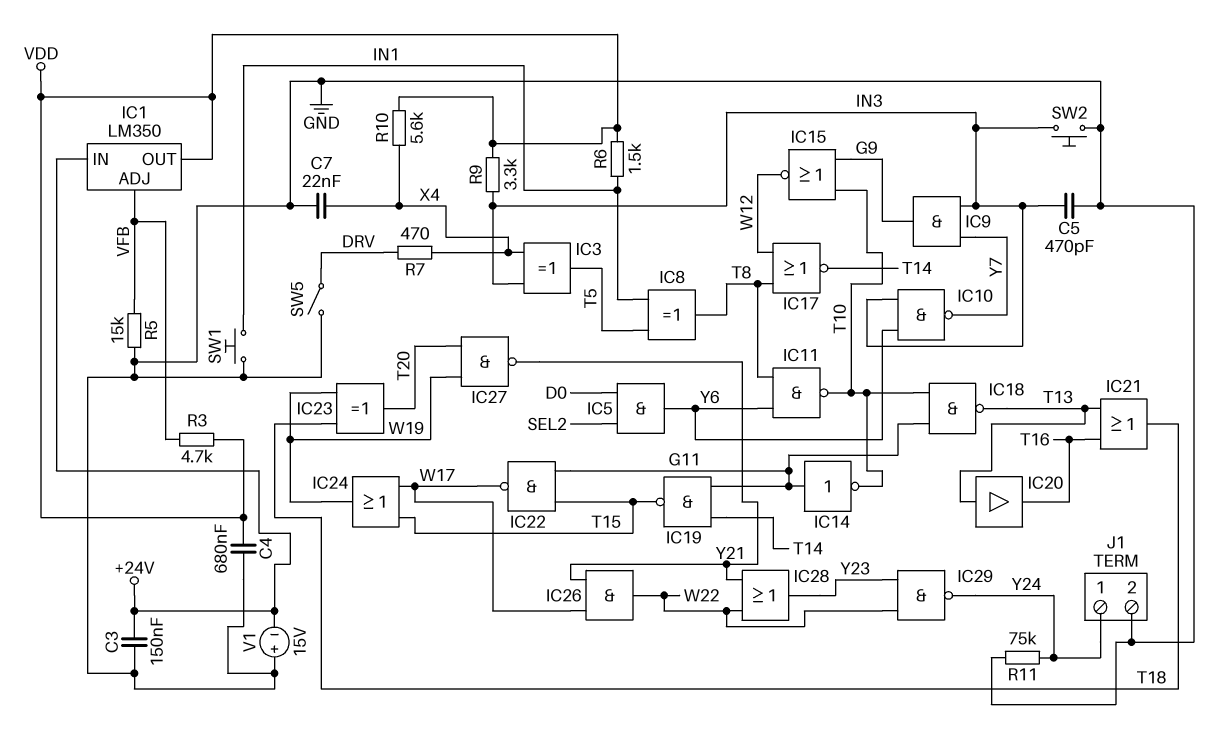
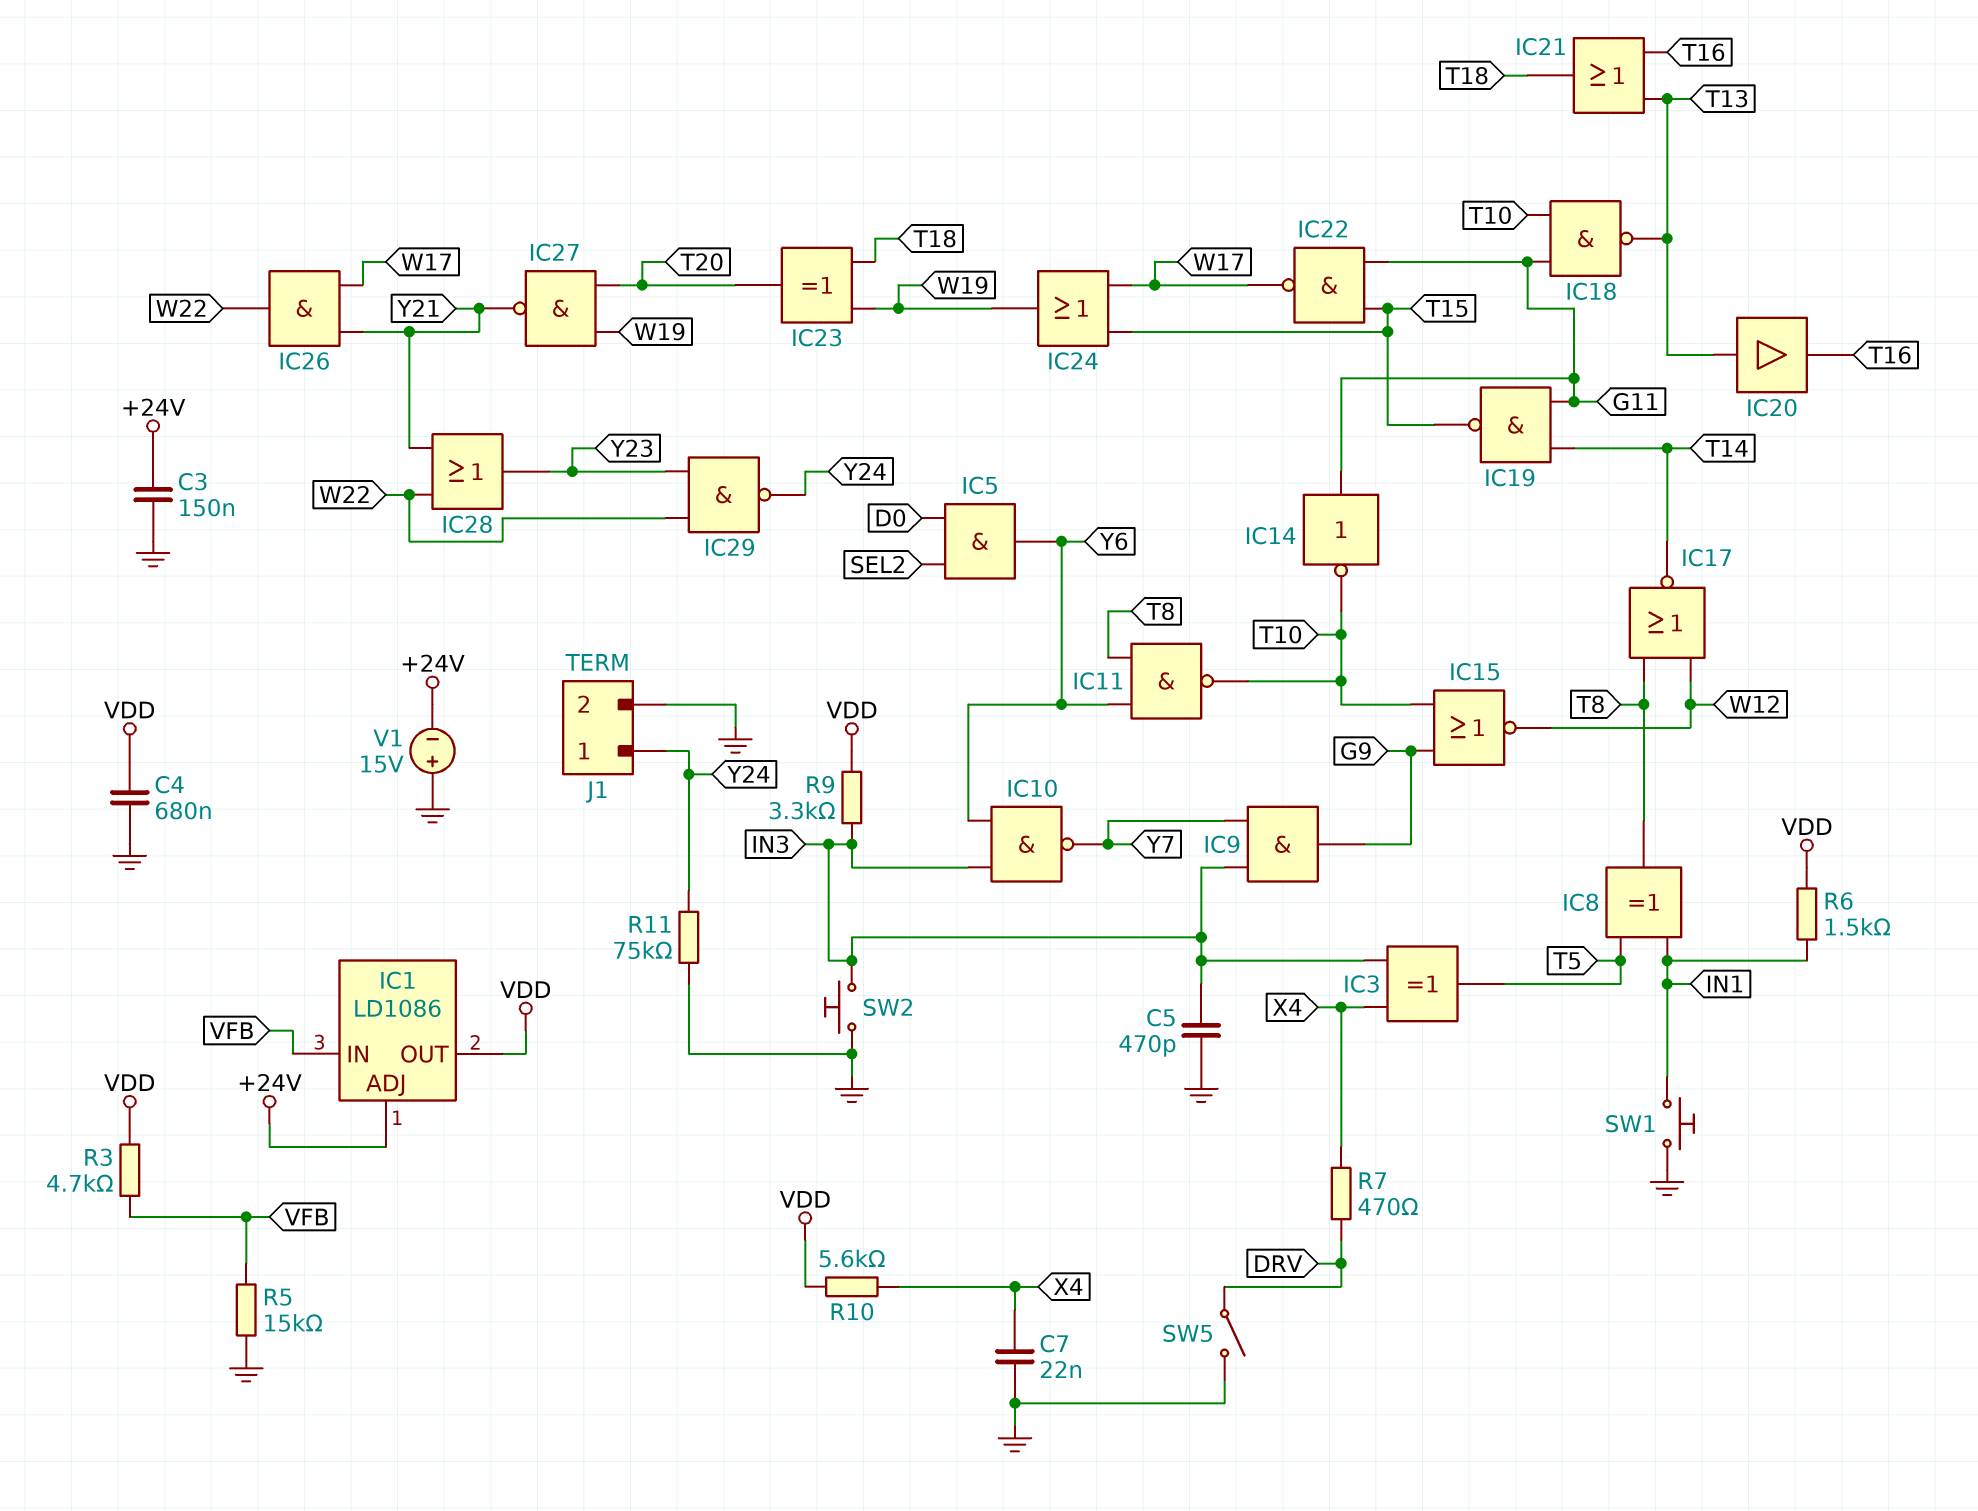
IC1: LM350 -> LD1086
IC1 pin ADJ: VFB -> +24V
IC1 pin IN: +24V -> VFB

